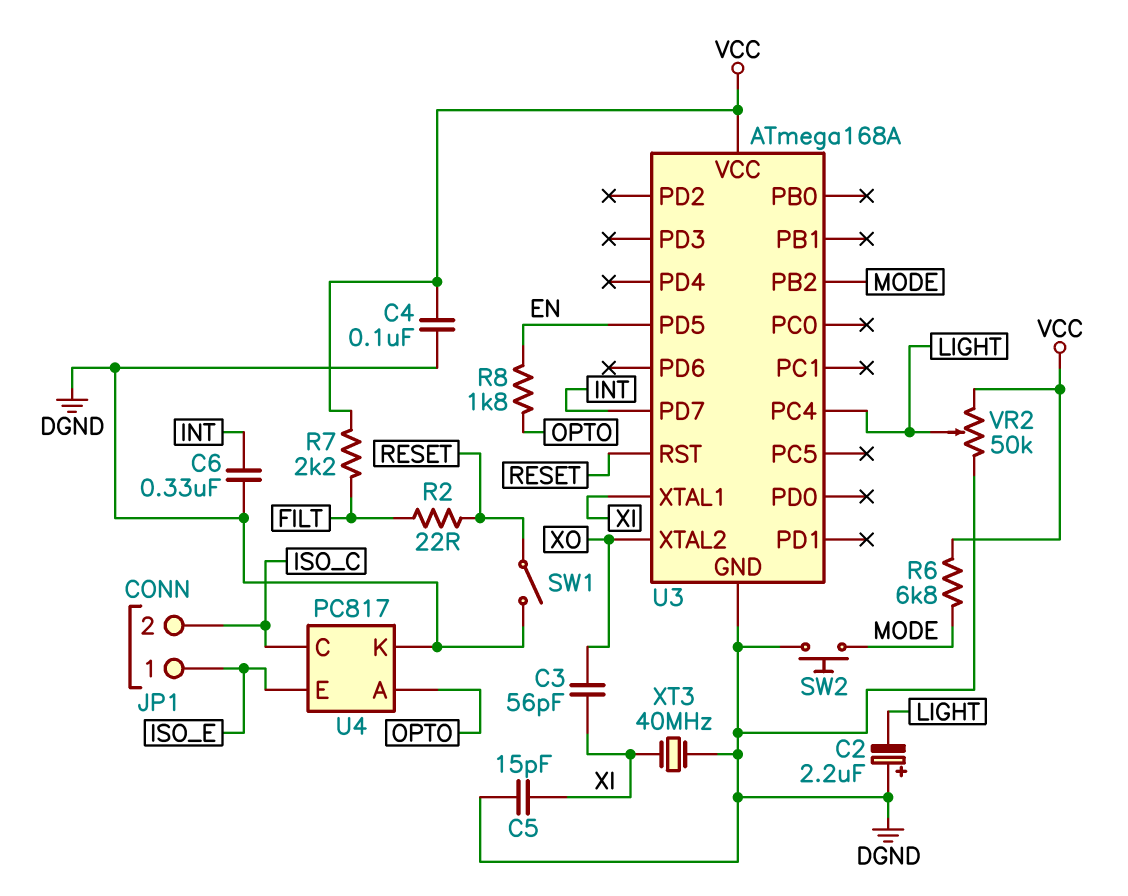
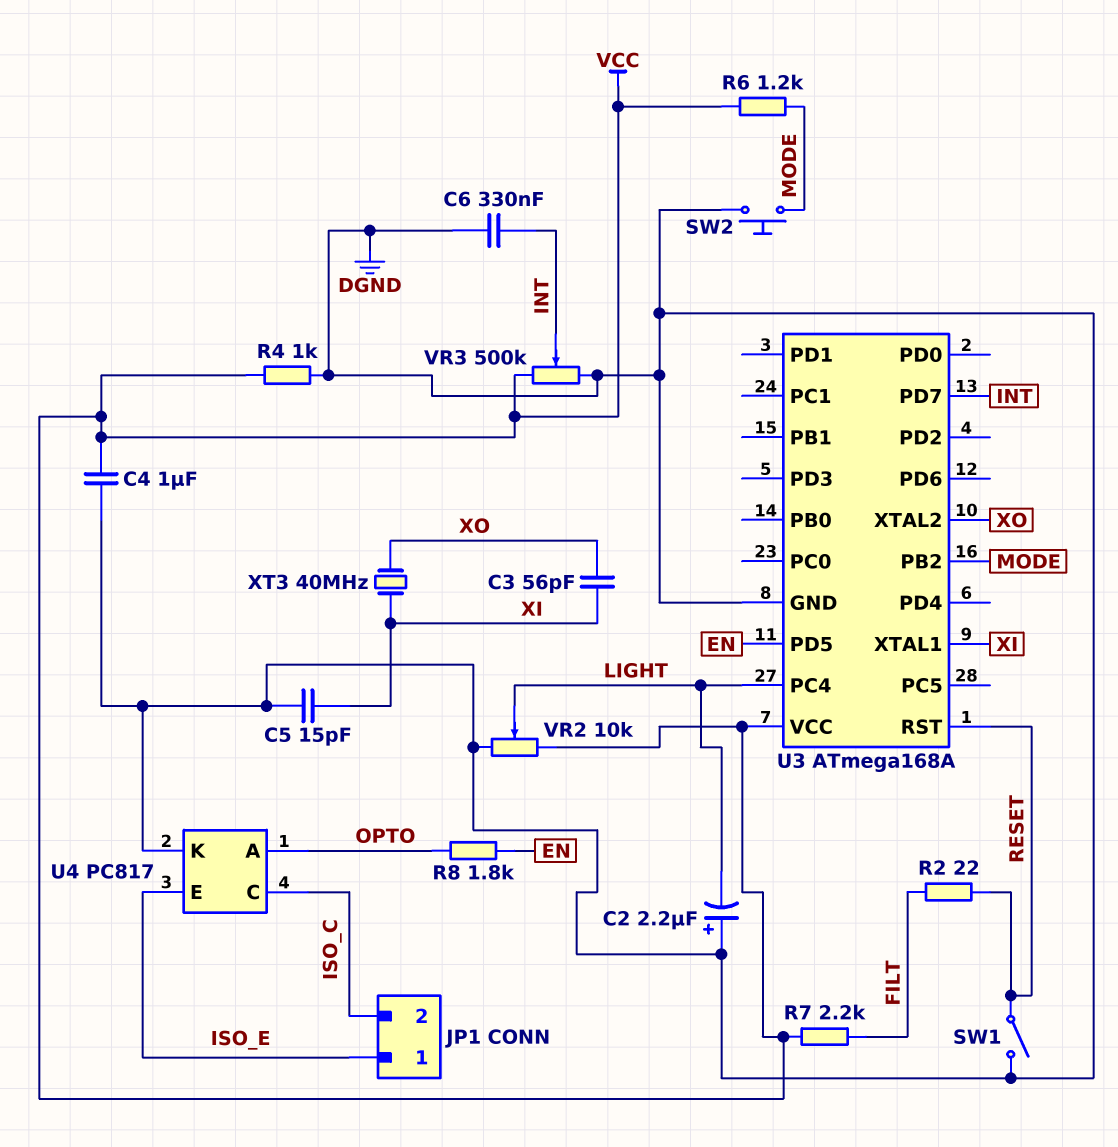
C4: 100nF (DGND, VCC) -> 1uF (DGND, VCC)
R4: none -> 1k (DGND, VCC)
R6: 6.8k (MODE, VCC) -> 1.2k (MODE, VCC)
VR2: 50k (DGND, VCC, wiper LIGHT) -> 10k (DGND, VCC, wiper LIGHT)
VR3: none -> 500k (DGND, VCC, wiper INT)
XT3: 40MHz (DGND, XI) -> 40MHz (XI, XO)

